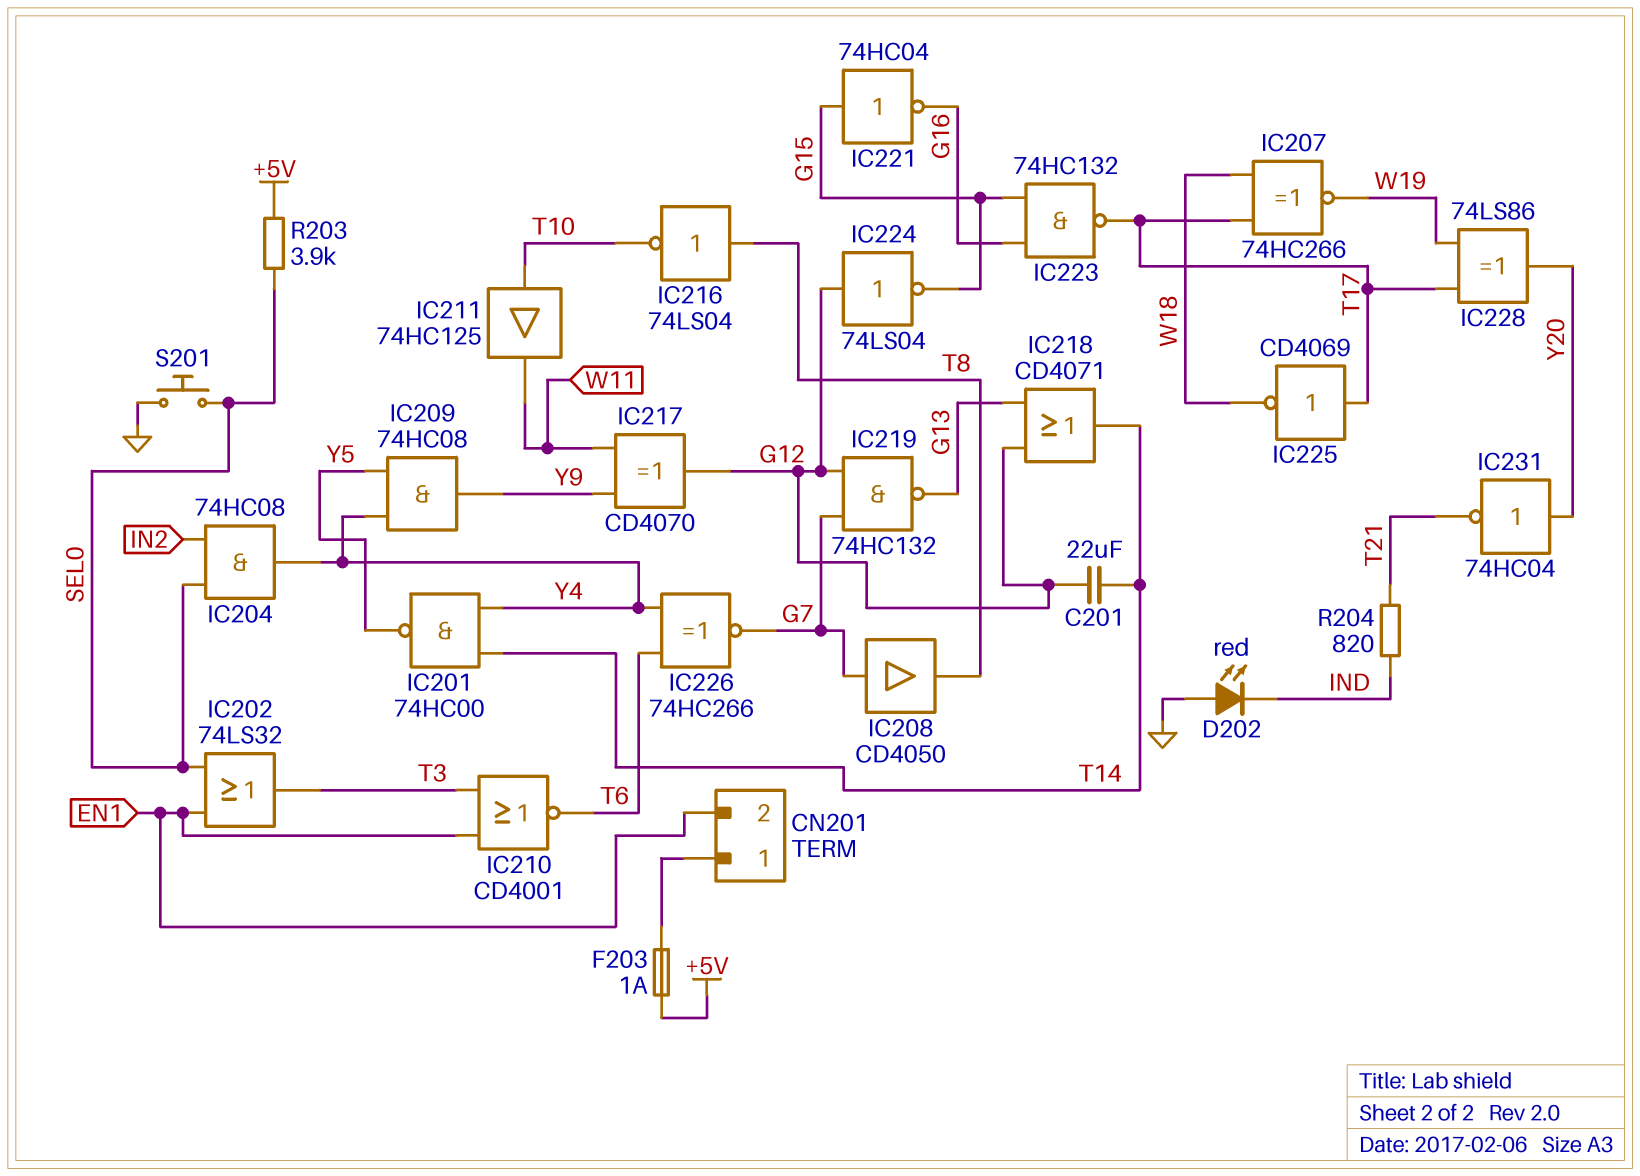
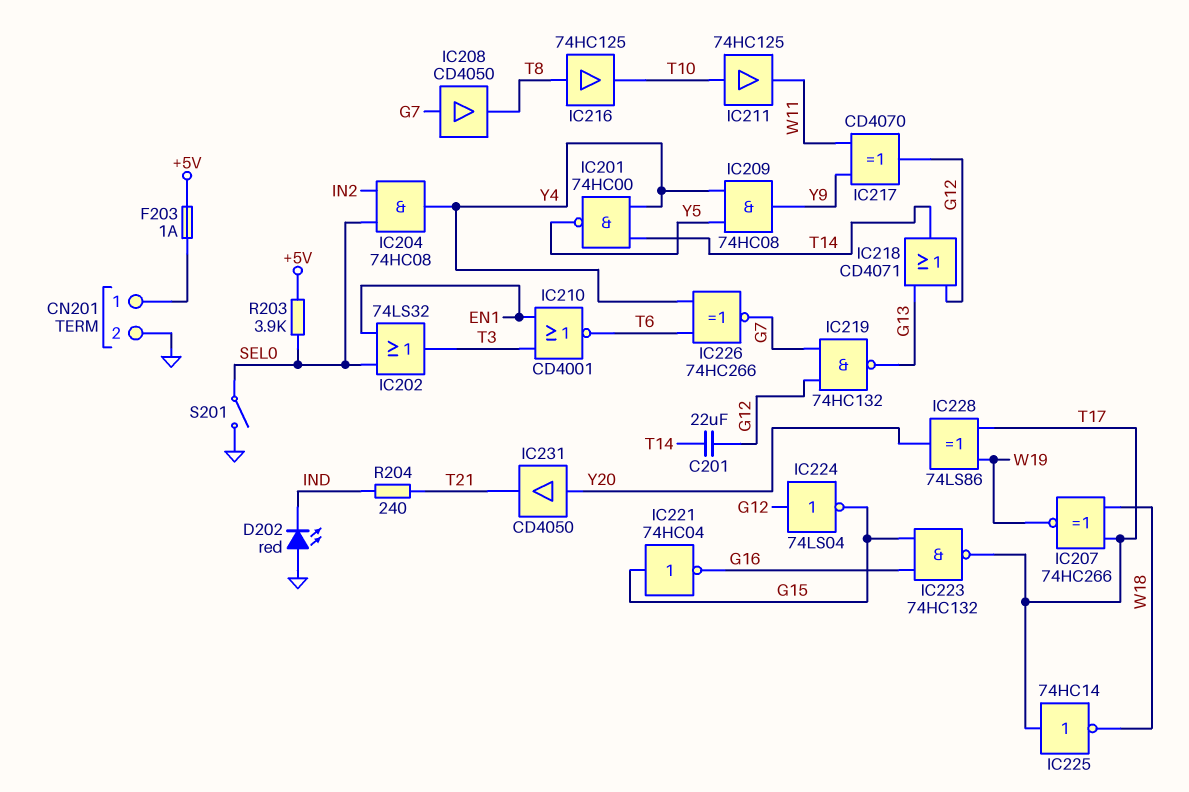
CN201 pin 2: EN1 -> GND
IC216: NOT 74LS04 (in T8, out T10) -> buffer 74HC125 (in T8, out T10)
IC225: NOT CD4069 (in T17, out W18) -> NOT 74HC14 (in T17, out W18)
IC231: NOT 74HC04 (in Y20, out T21) -> buffer CD4050 (in Y20, out T21)
R204: 820 (IND, T21) -> 240 (IND, T21)
S201: button (GND, SEL0) -> switch (GND, SEL0)

